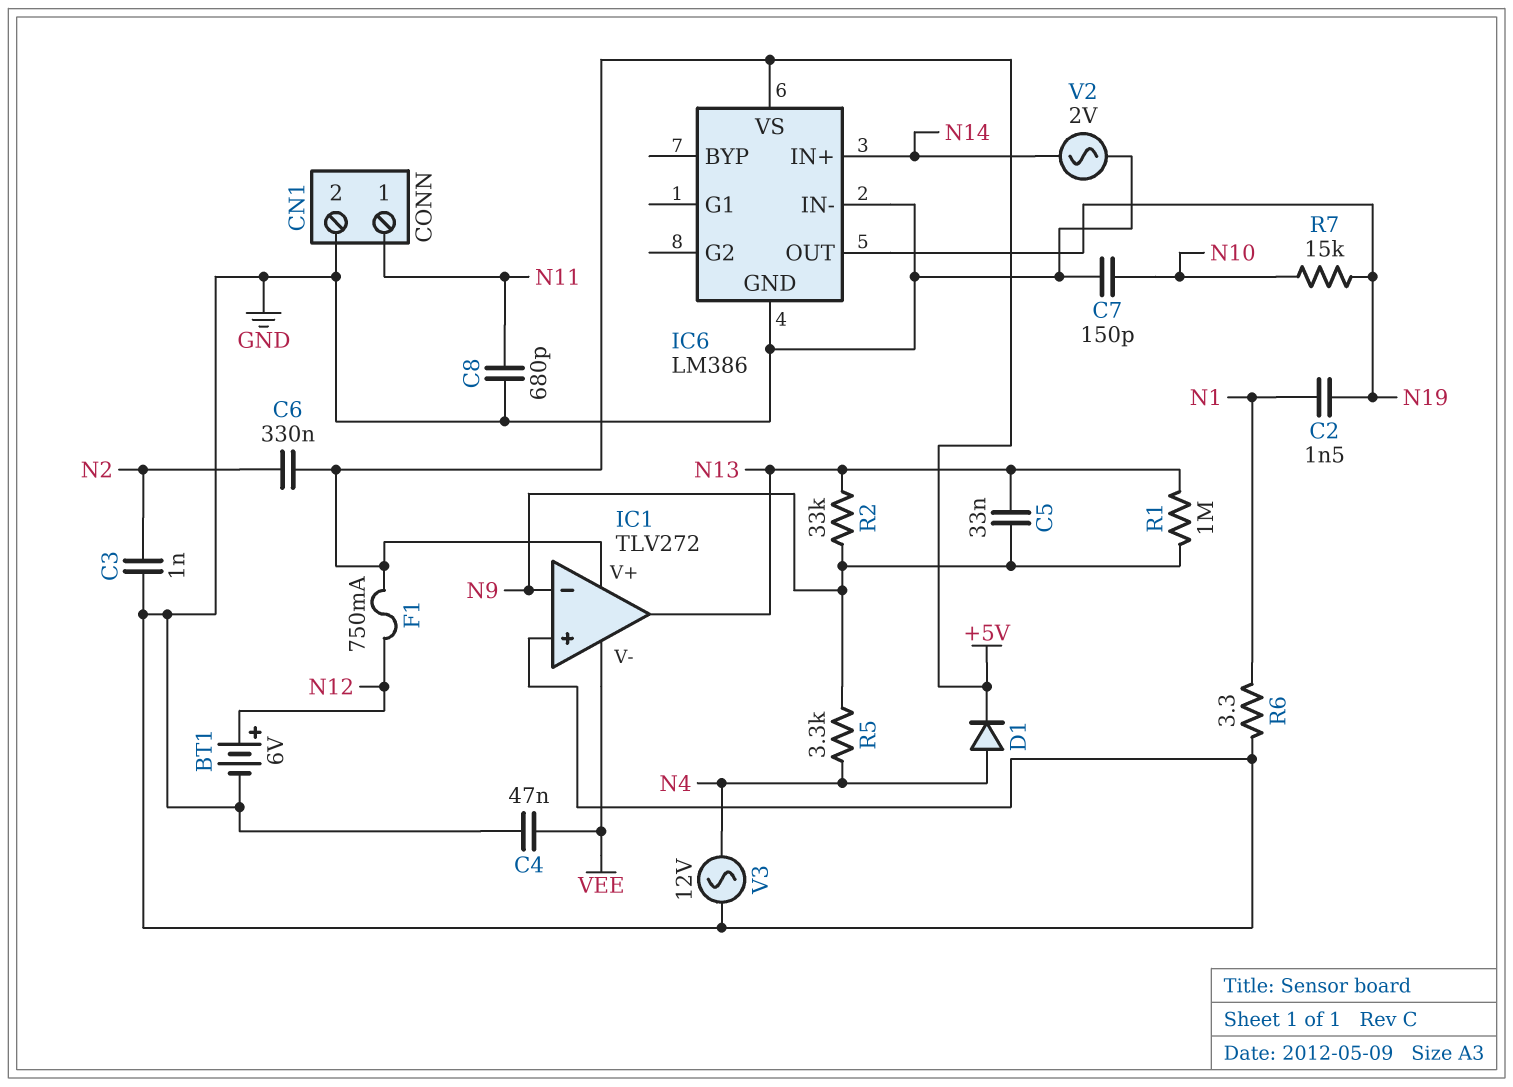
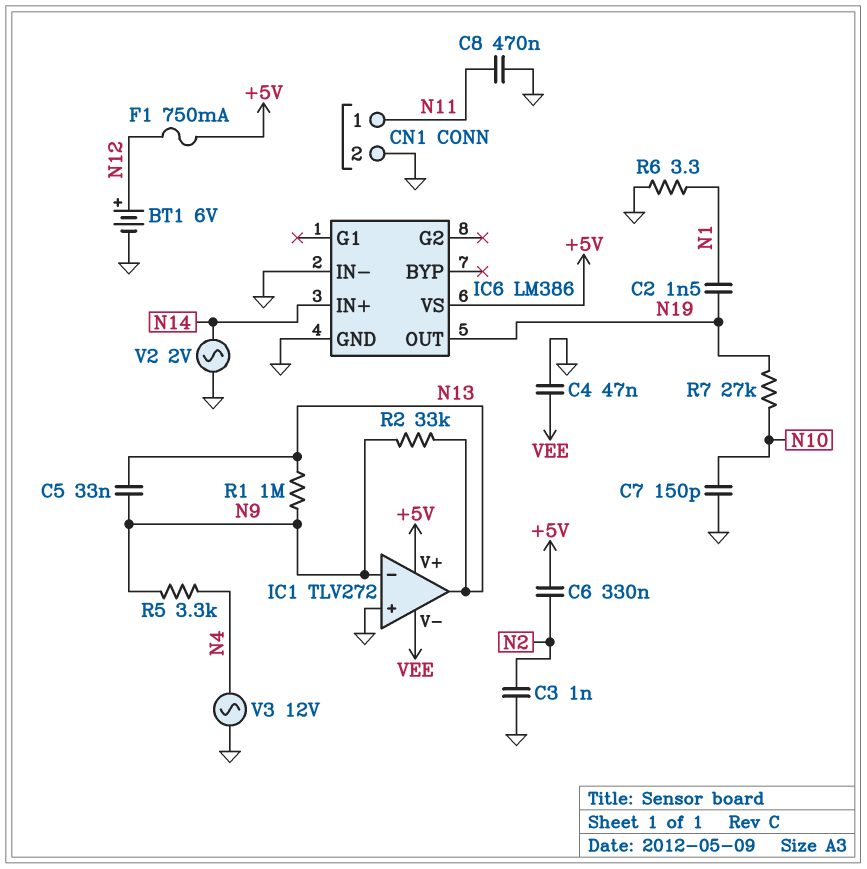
C8: 680pF (GND, N11) -> 470nF (GND, N11)
D1: diode (A N4, K +5V) -> none
R7: 15k (N10, N19) -> 27k (N10, N19)

